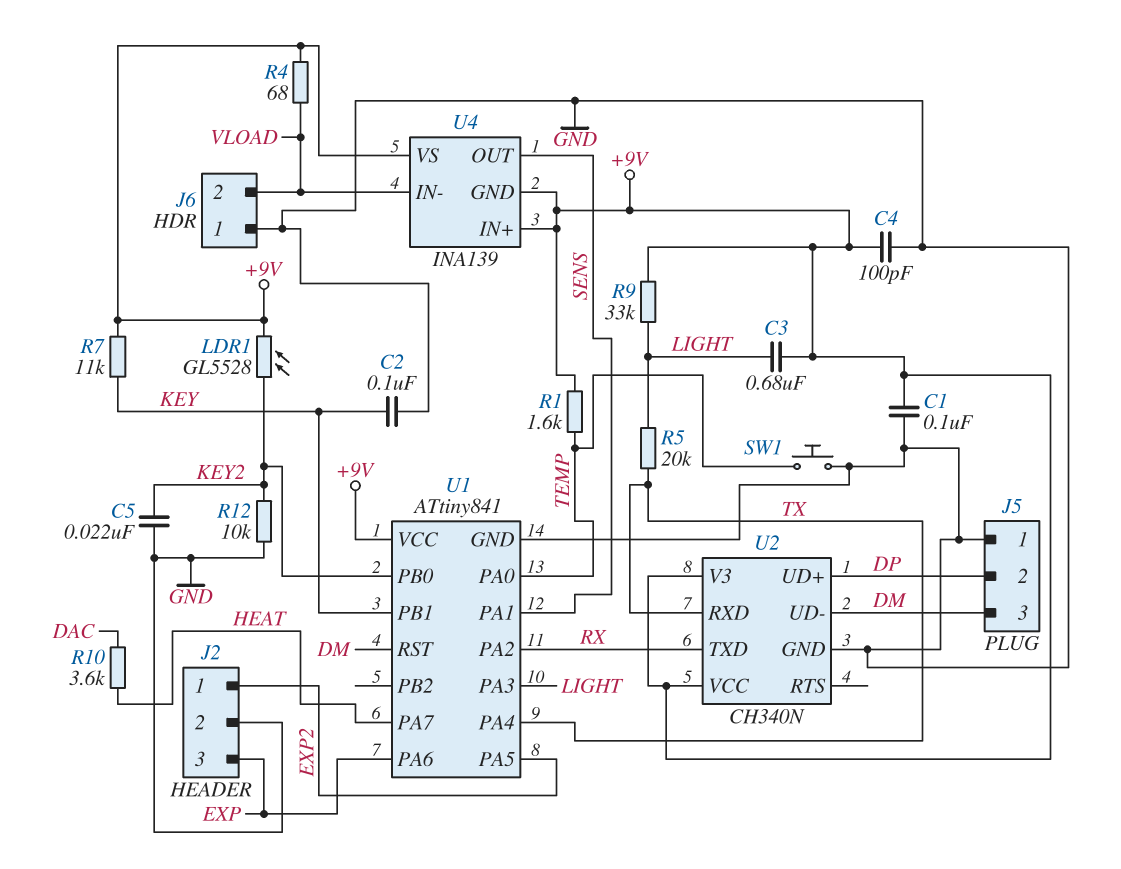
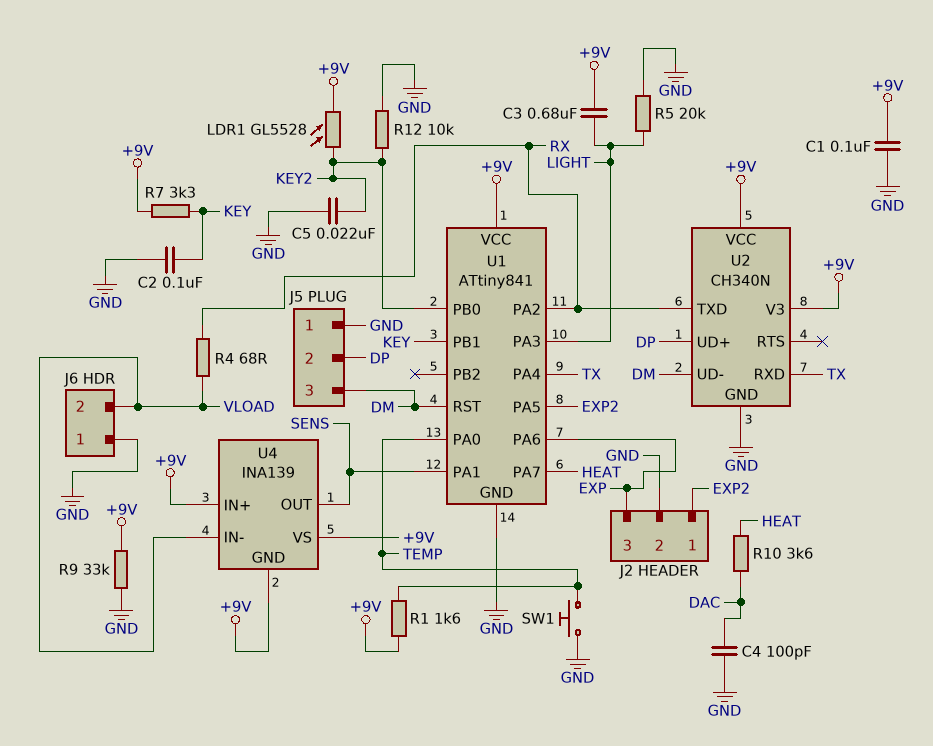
C4: 100pF (+9V, GND) -> 100pF (DAC, GND)
R4: 68 (+9V, VLOAD) -> 68 (RX, VLOAD)
R5: 20k (LIGHT, TX) -> 20k (GND, LIGHT)
R7: 11k (+9V, KEY) -> 3.3k (+9V, KEY)
R9: 33k (+9V, LIGHT) -> 33k (+9V, GND)

